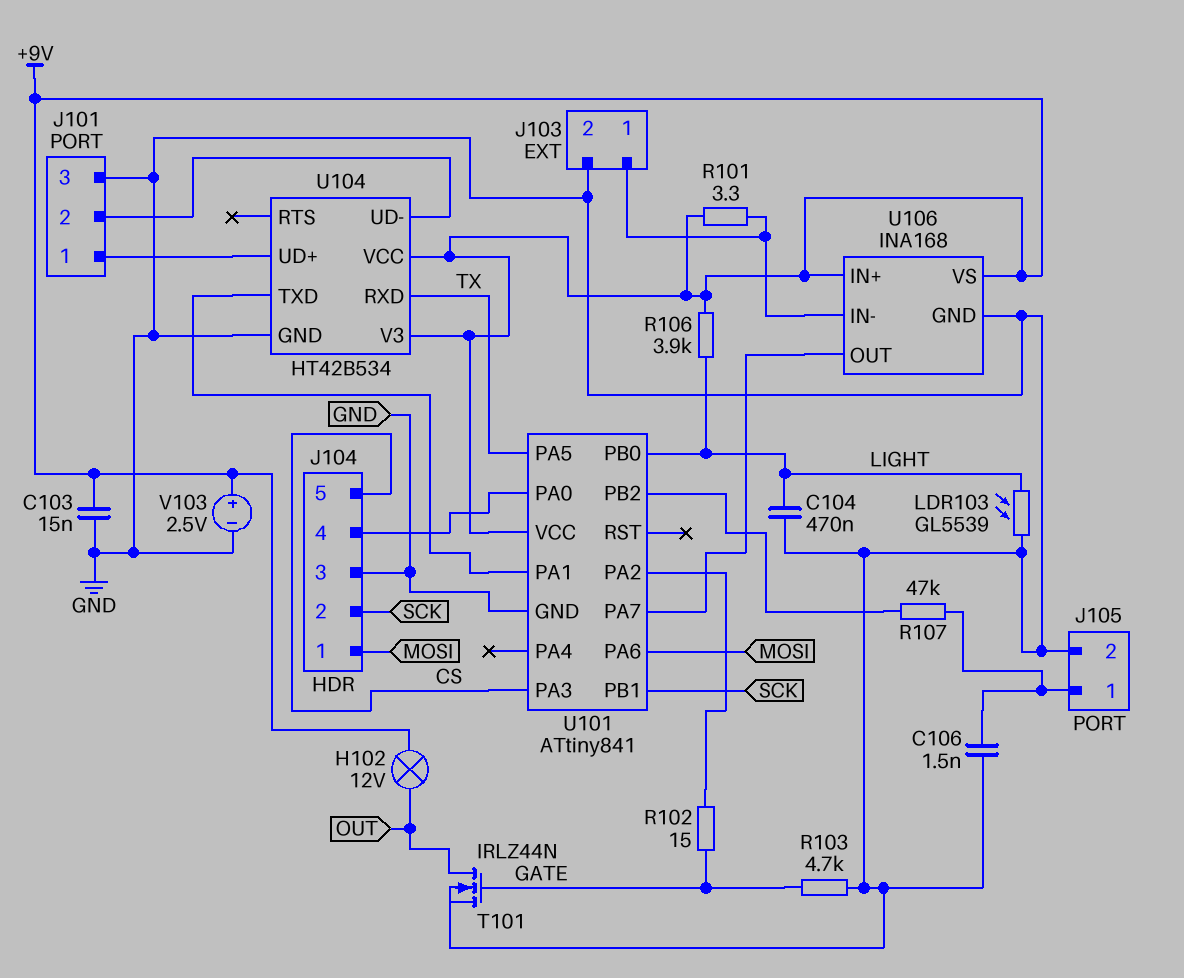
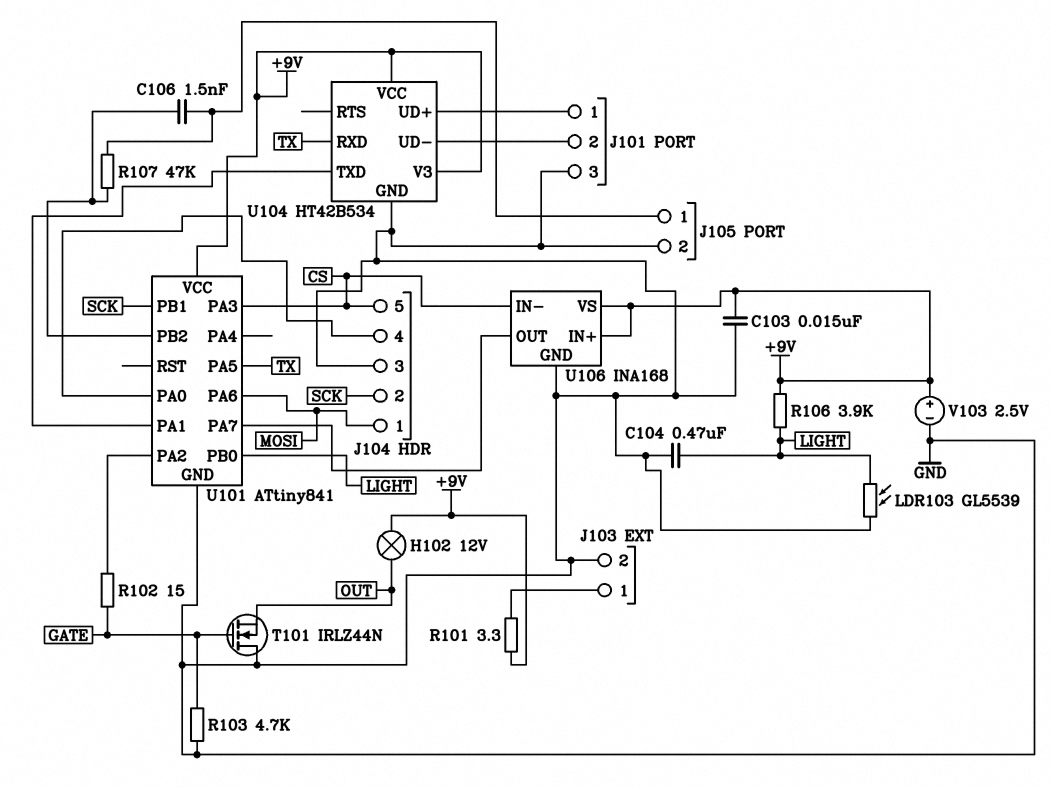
C106: 1.5nF (GND, J105/1) -> 1.5nF (J105/1, U101/PB2)
T101: NMOS IRLZ44N (G GATE, D OUT, S GND) -> NMOS IRLZ44N (G GATE, D GND, S OUT)
U106 pin IN-: J103/1 -> CS

